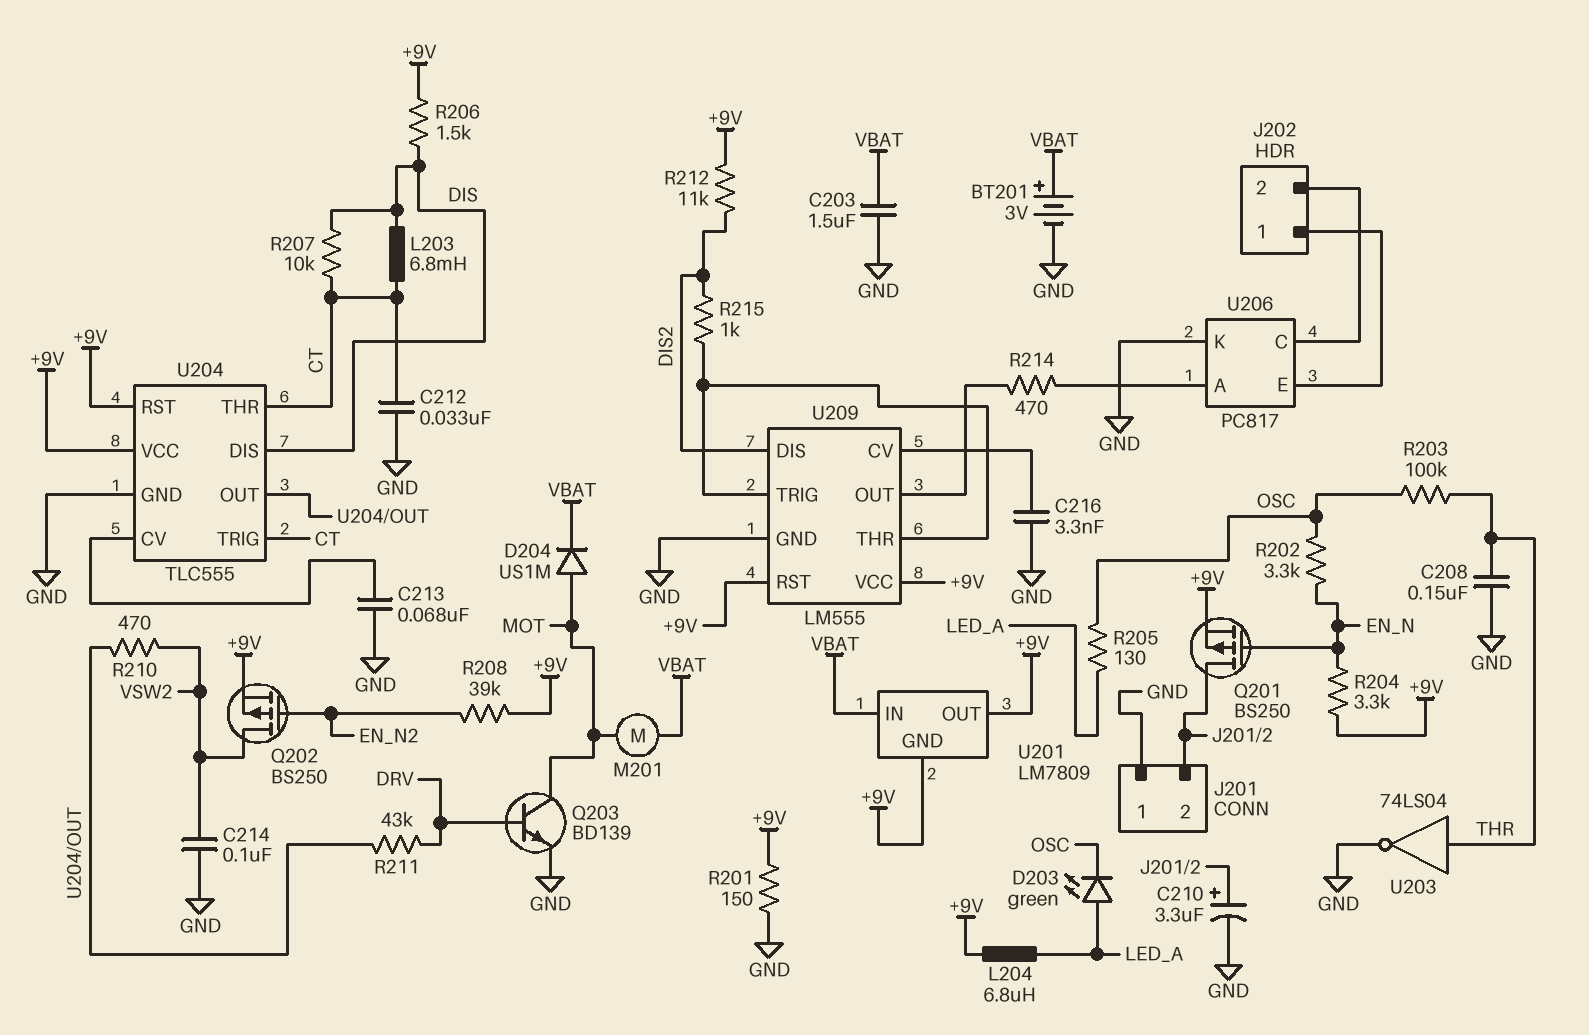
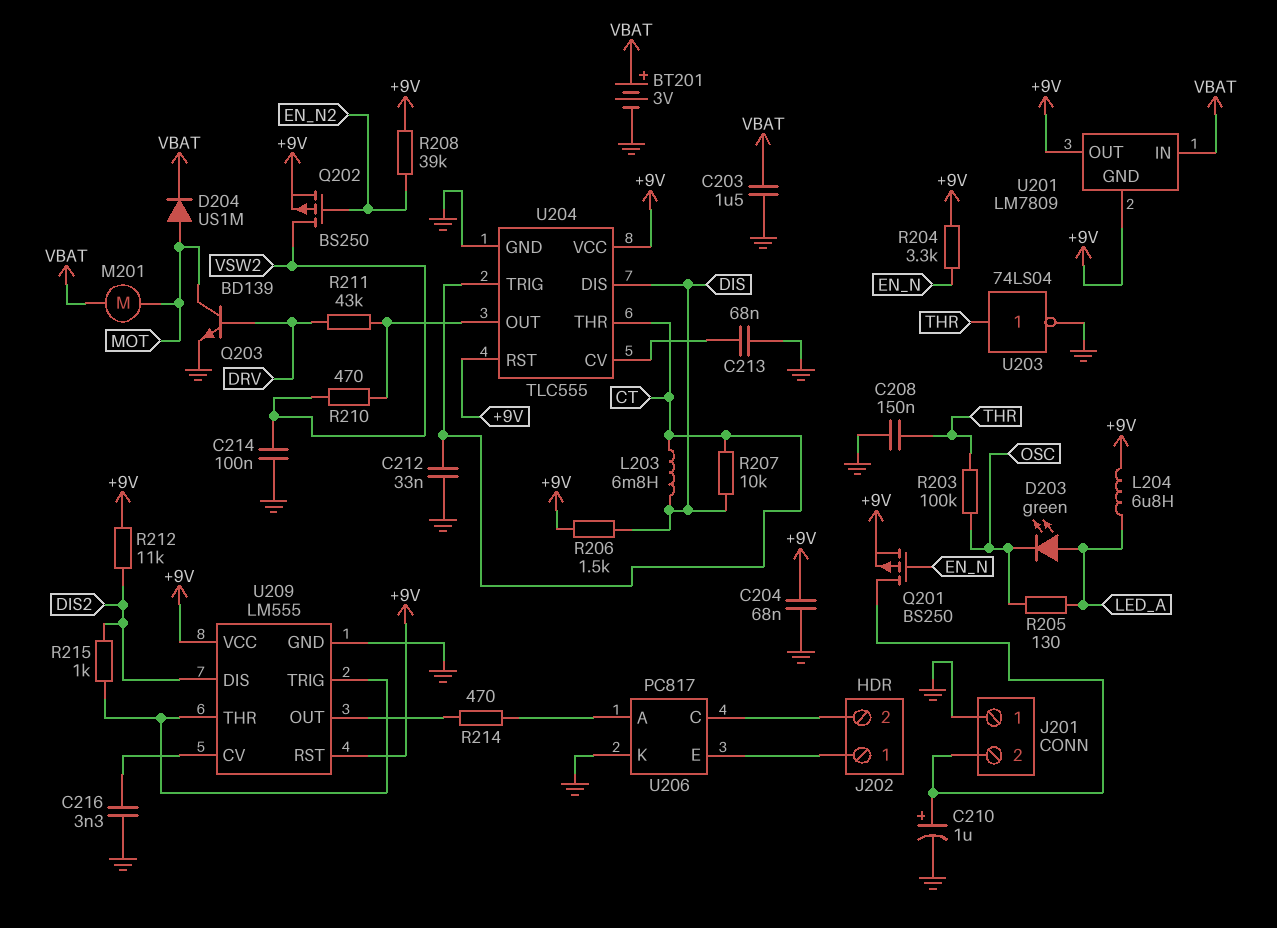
C204: none -> 68nF (+9V, GND)
C210: 3.3uF (plus J201/2, minus GND) -> 1uF (plus J201/2, minus GND)
R201: 150 (+9V, GND) -> none
R202: 3.3k (EN_N, OSC) -> none

